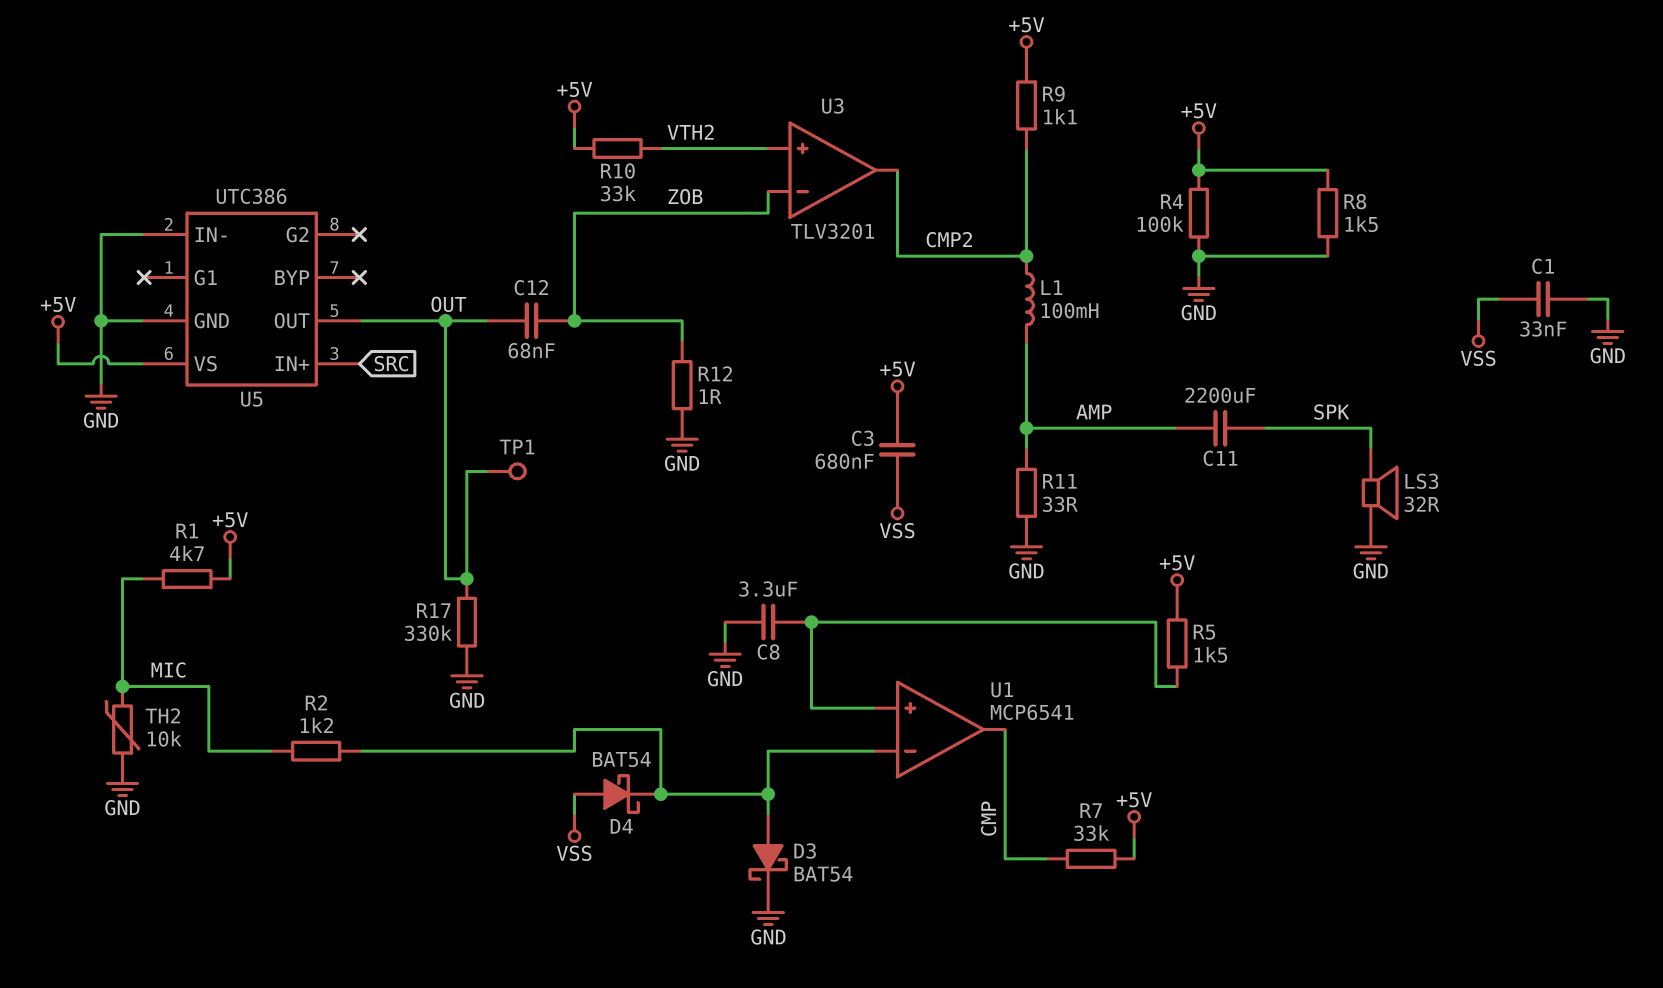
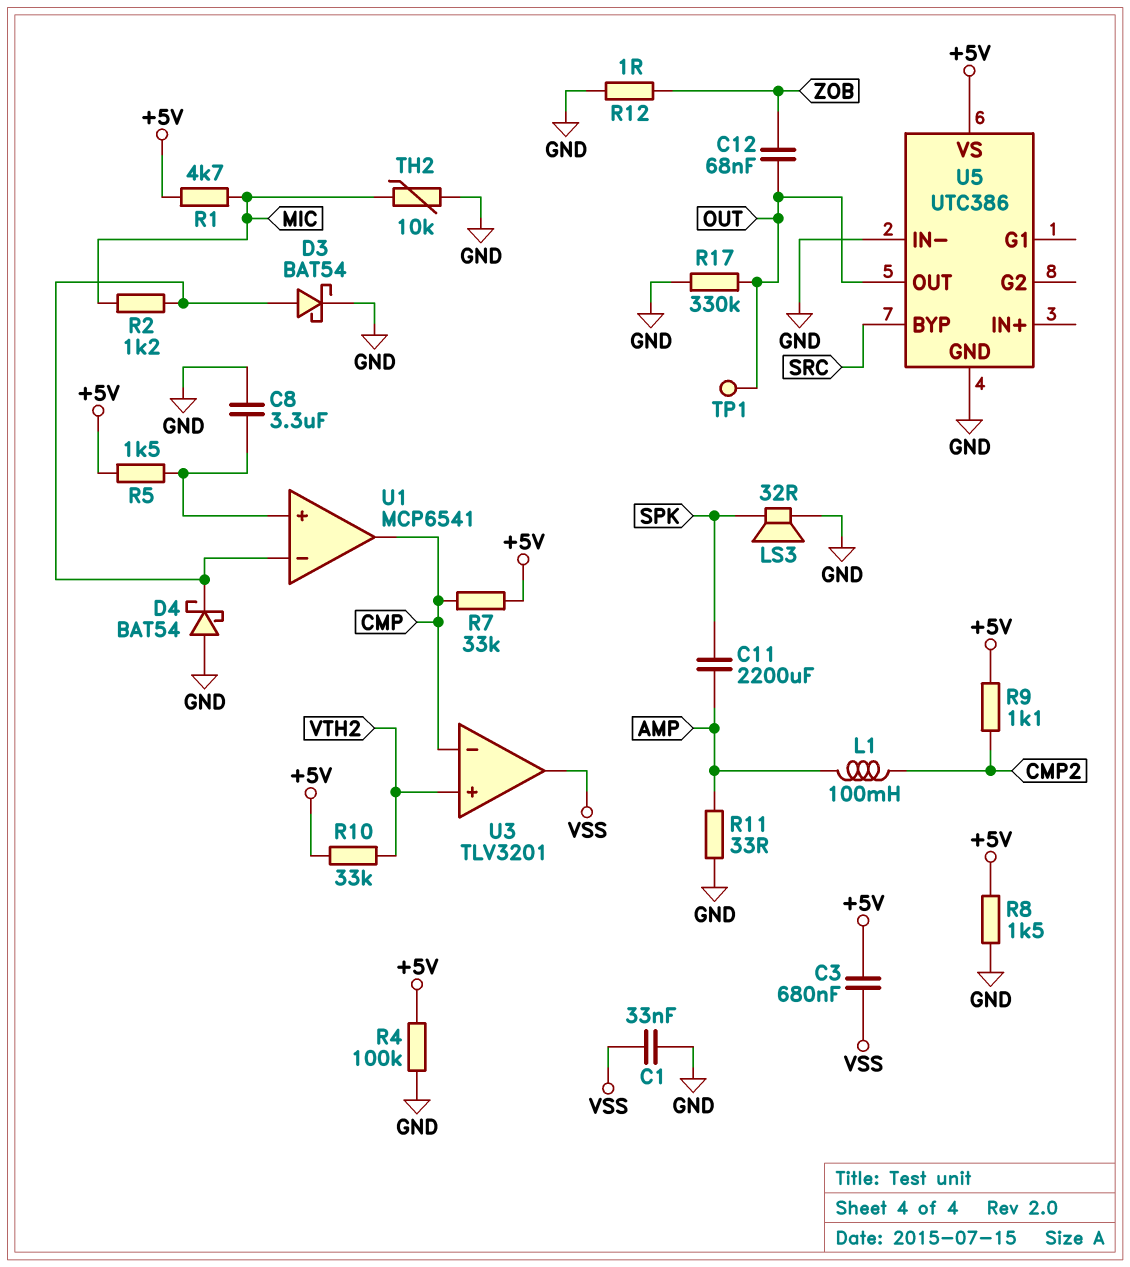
D4: schottky BAT54 (A VSS, K U1/in-) -> schottky BAT54 (A GND, K U1/in-)
U3 pin in-: ZOB -> CMP
U3 pin out: CMP2 -> VSS
U5 pin BYP: none -> SRC
U5 pin IN+: SRC -> none

